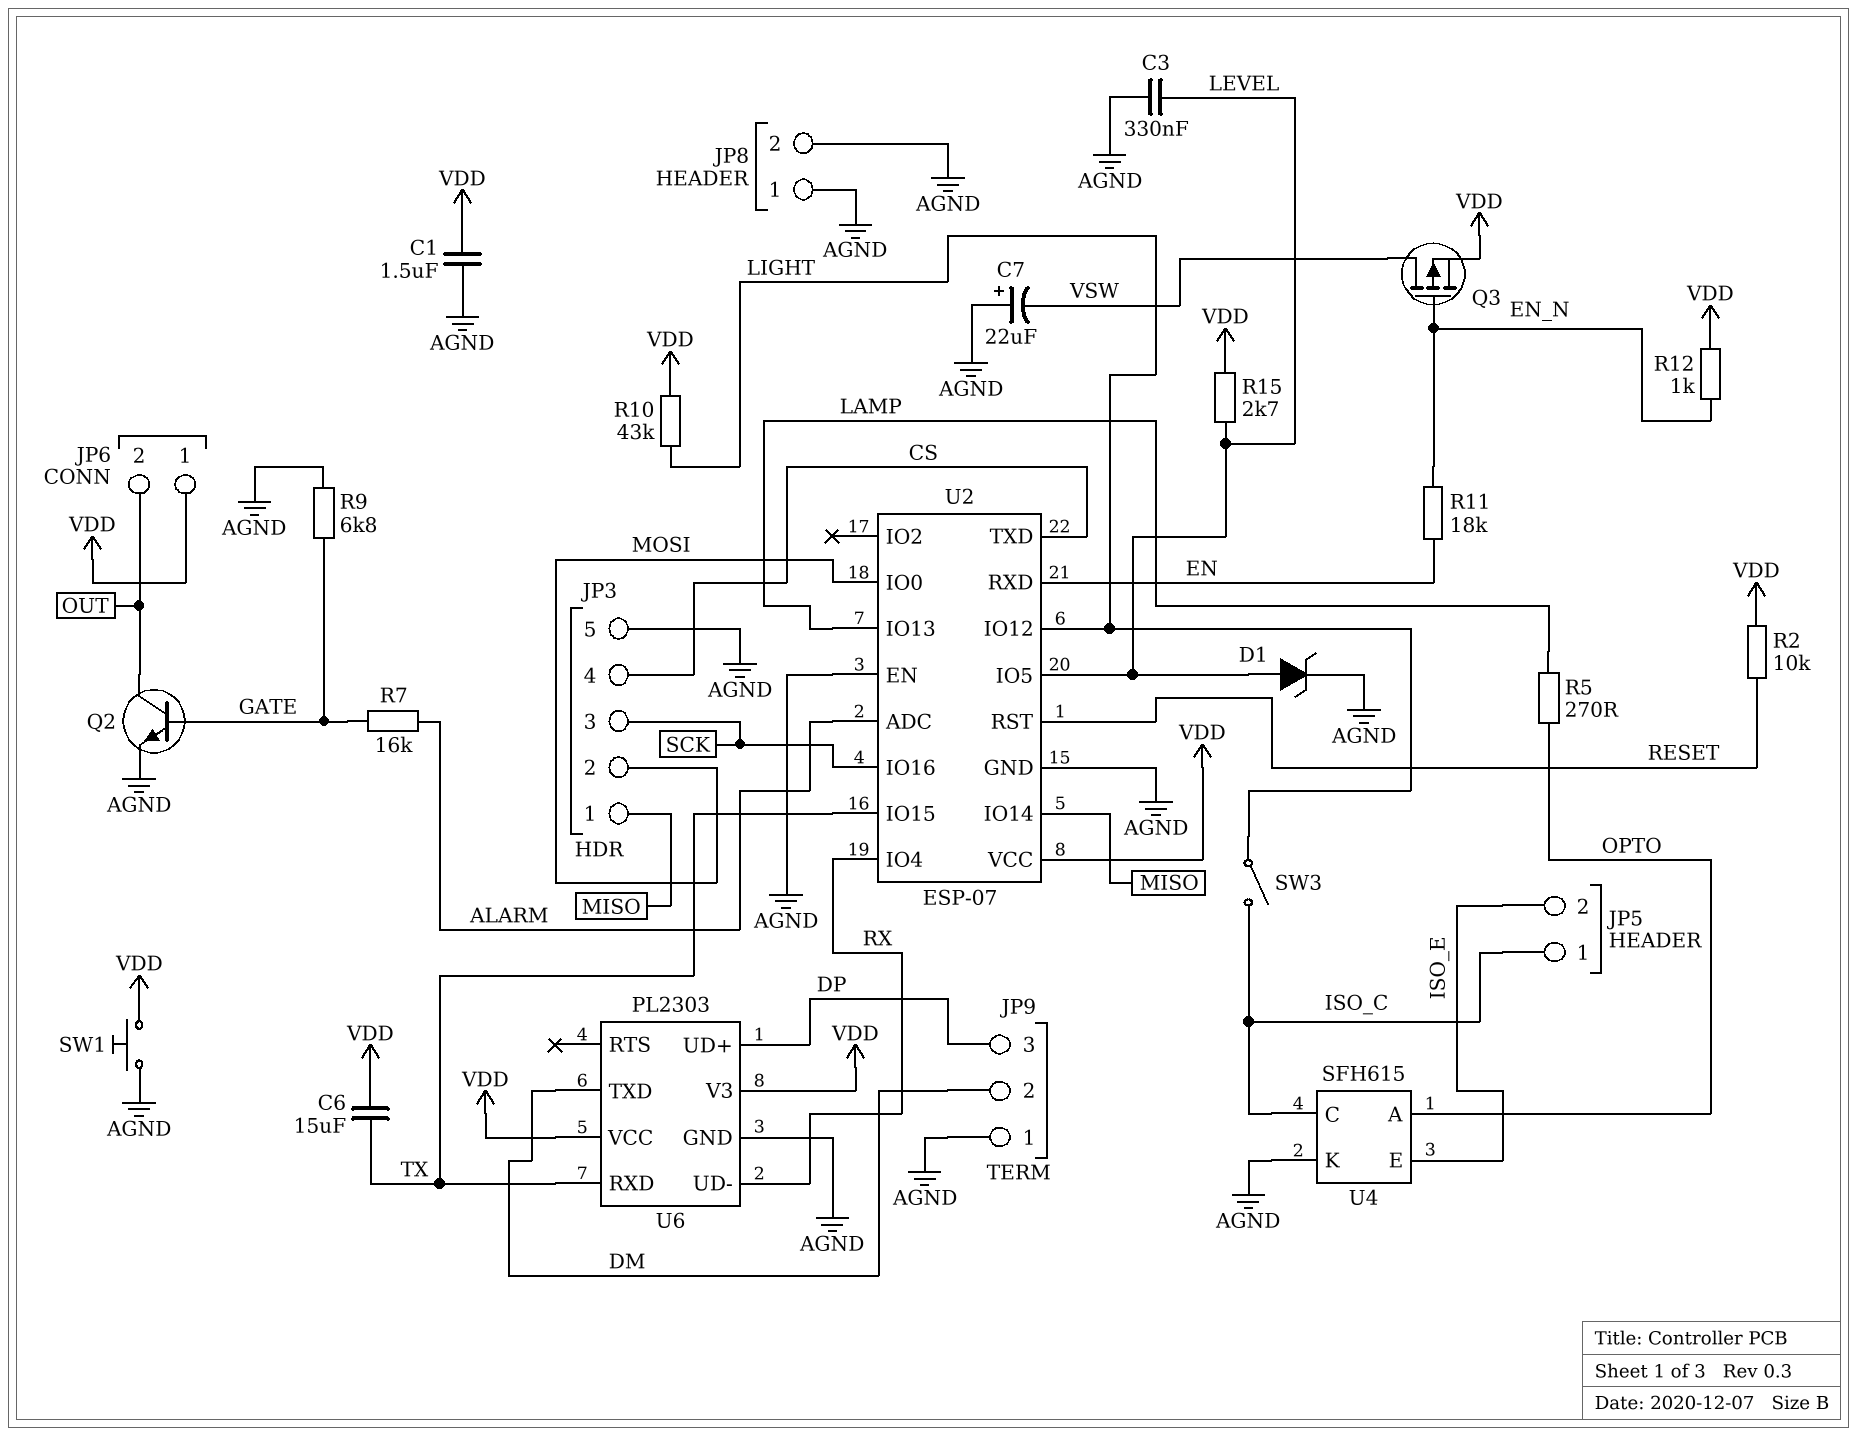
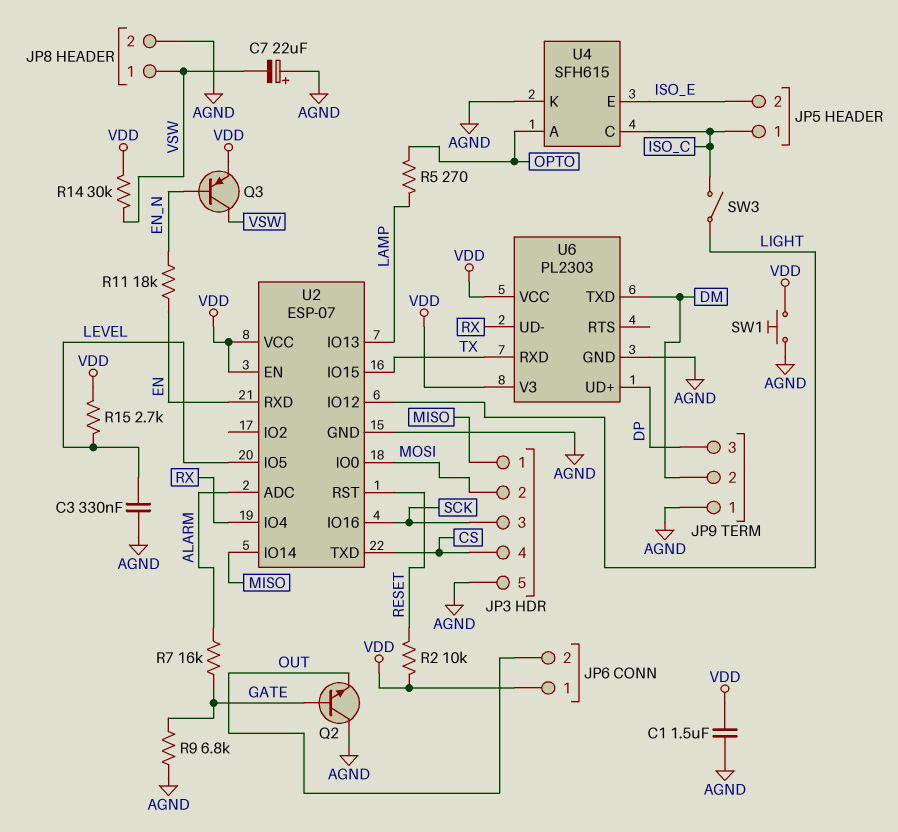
C6: 15uF (TX, VDD) -> none
D1: zener (A LEVEL, K AGND) -> none
JP8 pin 1: AGND -> VSW
Q2: NPN (B GATE, C OUT, E AGND) -> NPN (B GATE, C AGND, E OUT)
Q3: PMOS (G EN_N, D VSW, S VDD) -> PNP (B EN_N, C VSW, E VDD)
R10: 43k (LIGHT, VDD) -> none
R12: 1k (EN_N, VDD) -> none
R14: none -> 30k (VDD, VSW)
U2 pin EN: AGND -> VDD

